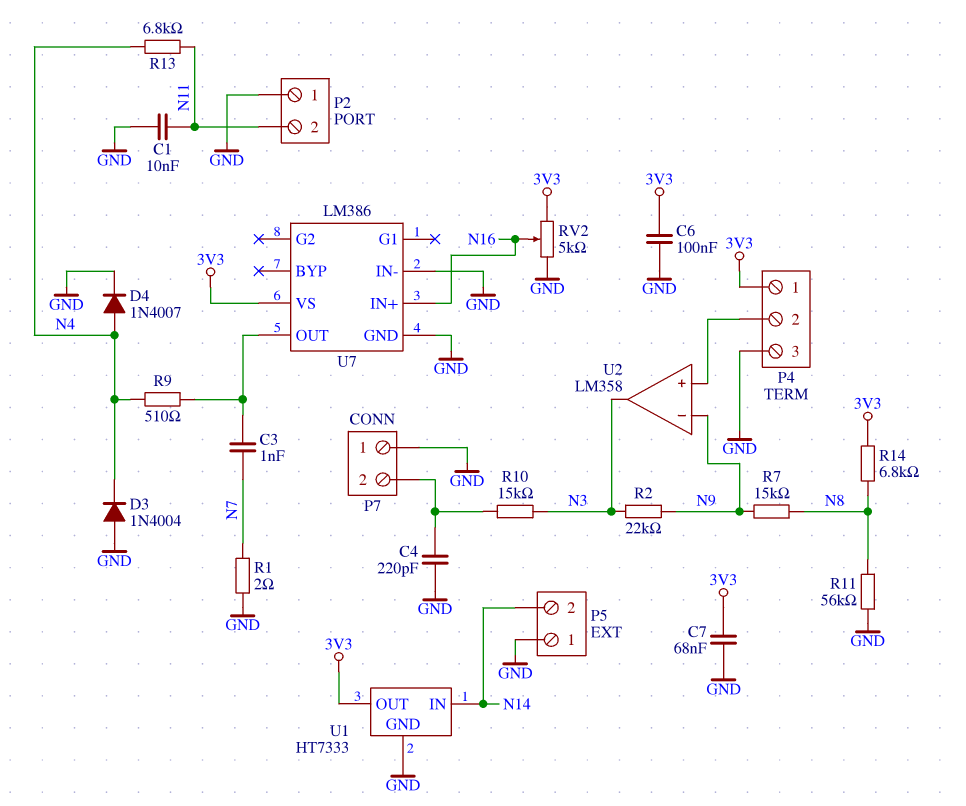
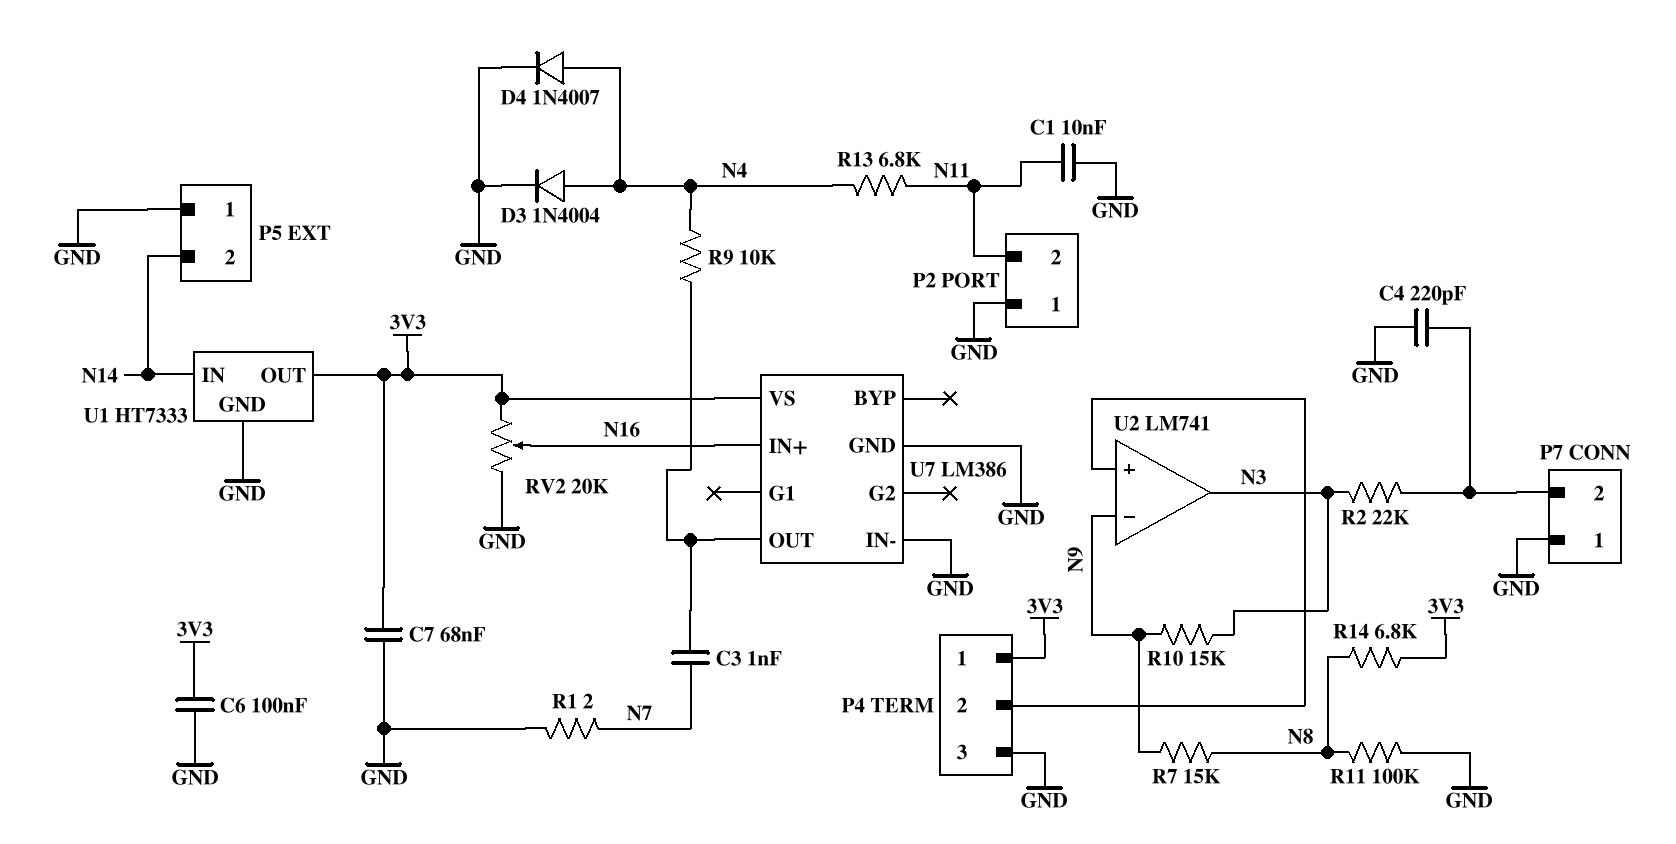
D3: diode 1N4004 (A GND, K N4) -> diode 1N4004 (A N4, K GND)
R2: 22k (N3, N9) -> 22k (N3, P7/2)
R9: 510 (N4, U7/OUT) -> 10k (N4, U7/OUT)
R10: 15k (N3, P7/2) -> 15k (N3, N9)
R11: 56k (GND, N8) -> 100k (GND, N8)
RV2: 5k (3V3, GND, wiper N16) -> 20k (3V3, GND, wiper N16)
U2: LM358 -> LM741

